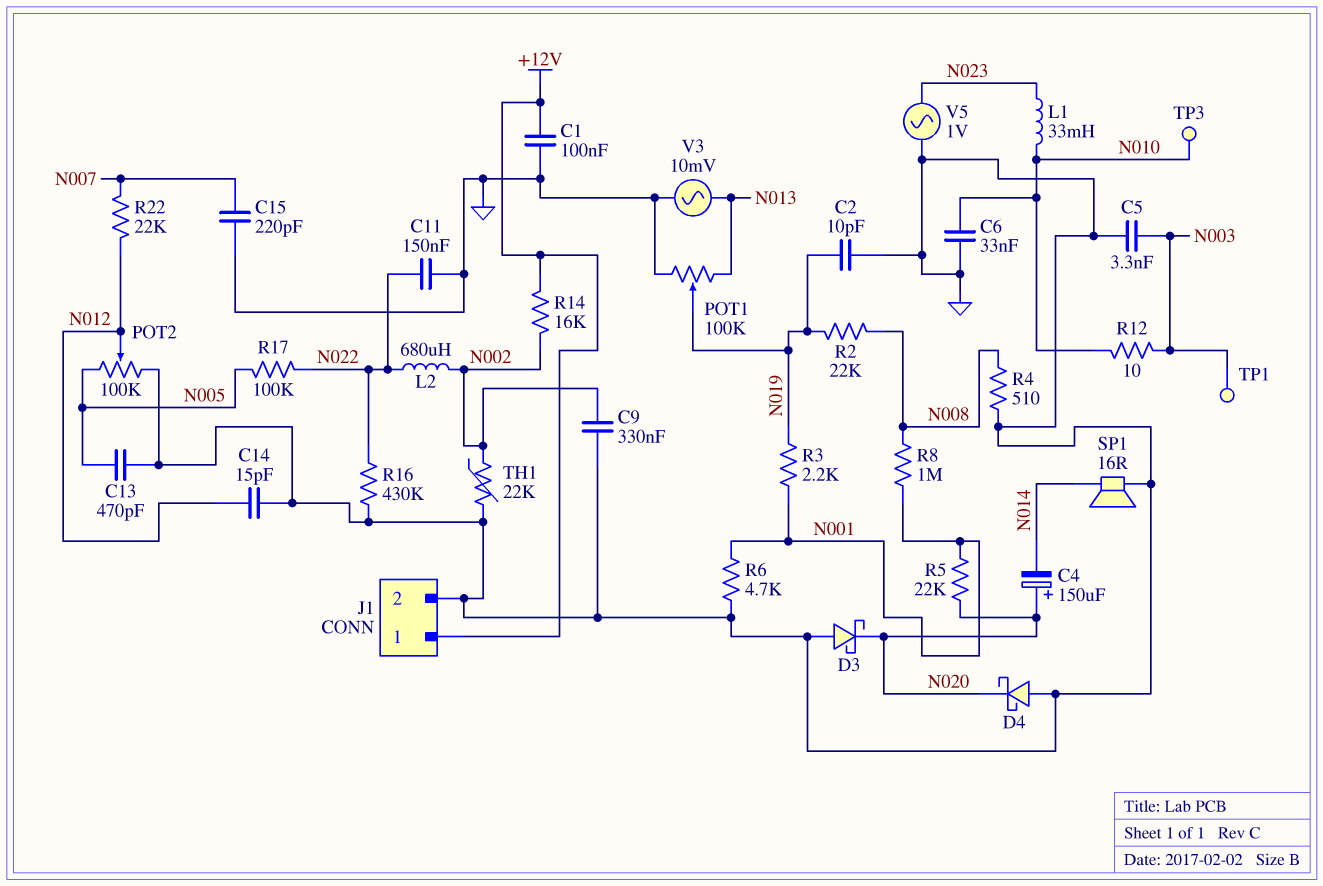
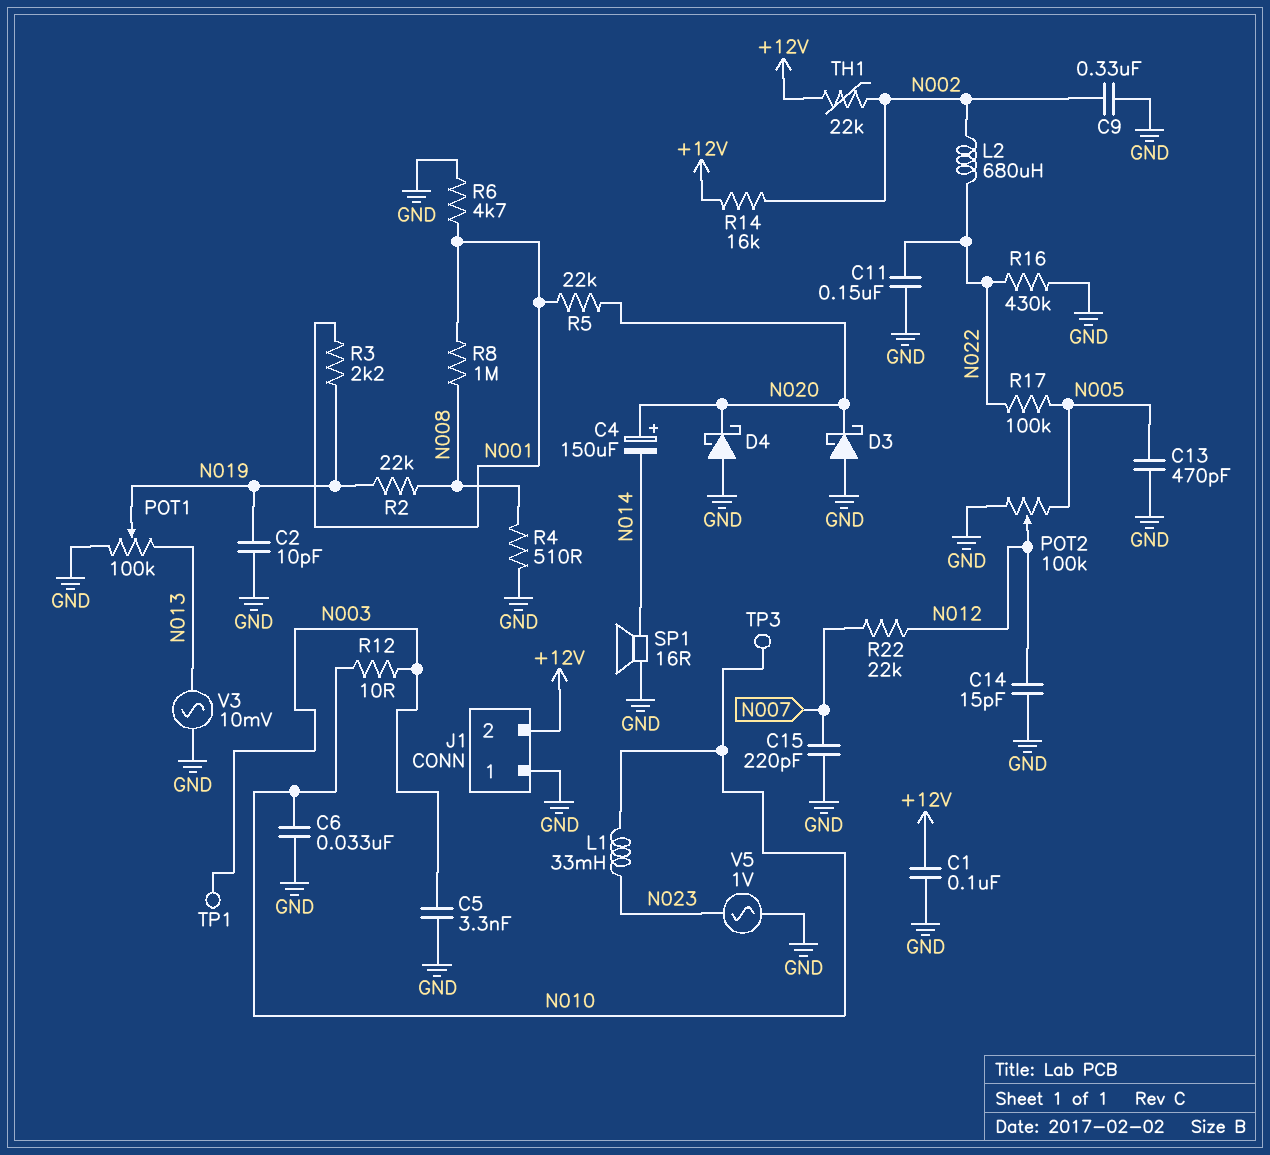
J1 pin 1: +12V -> GND
J1 pin 2: GND -> +12V
TH1: 22k (GND, N002) -> 22k (+12V, N002)

